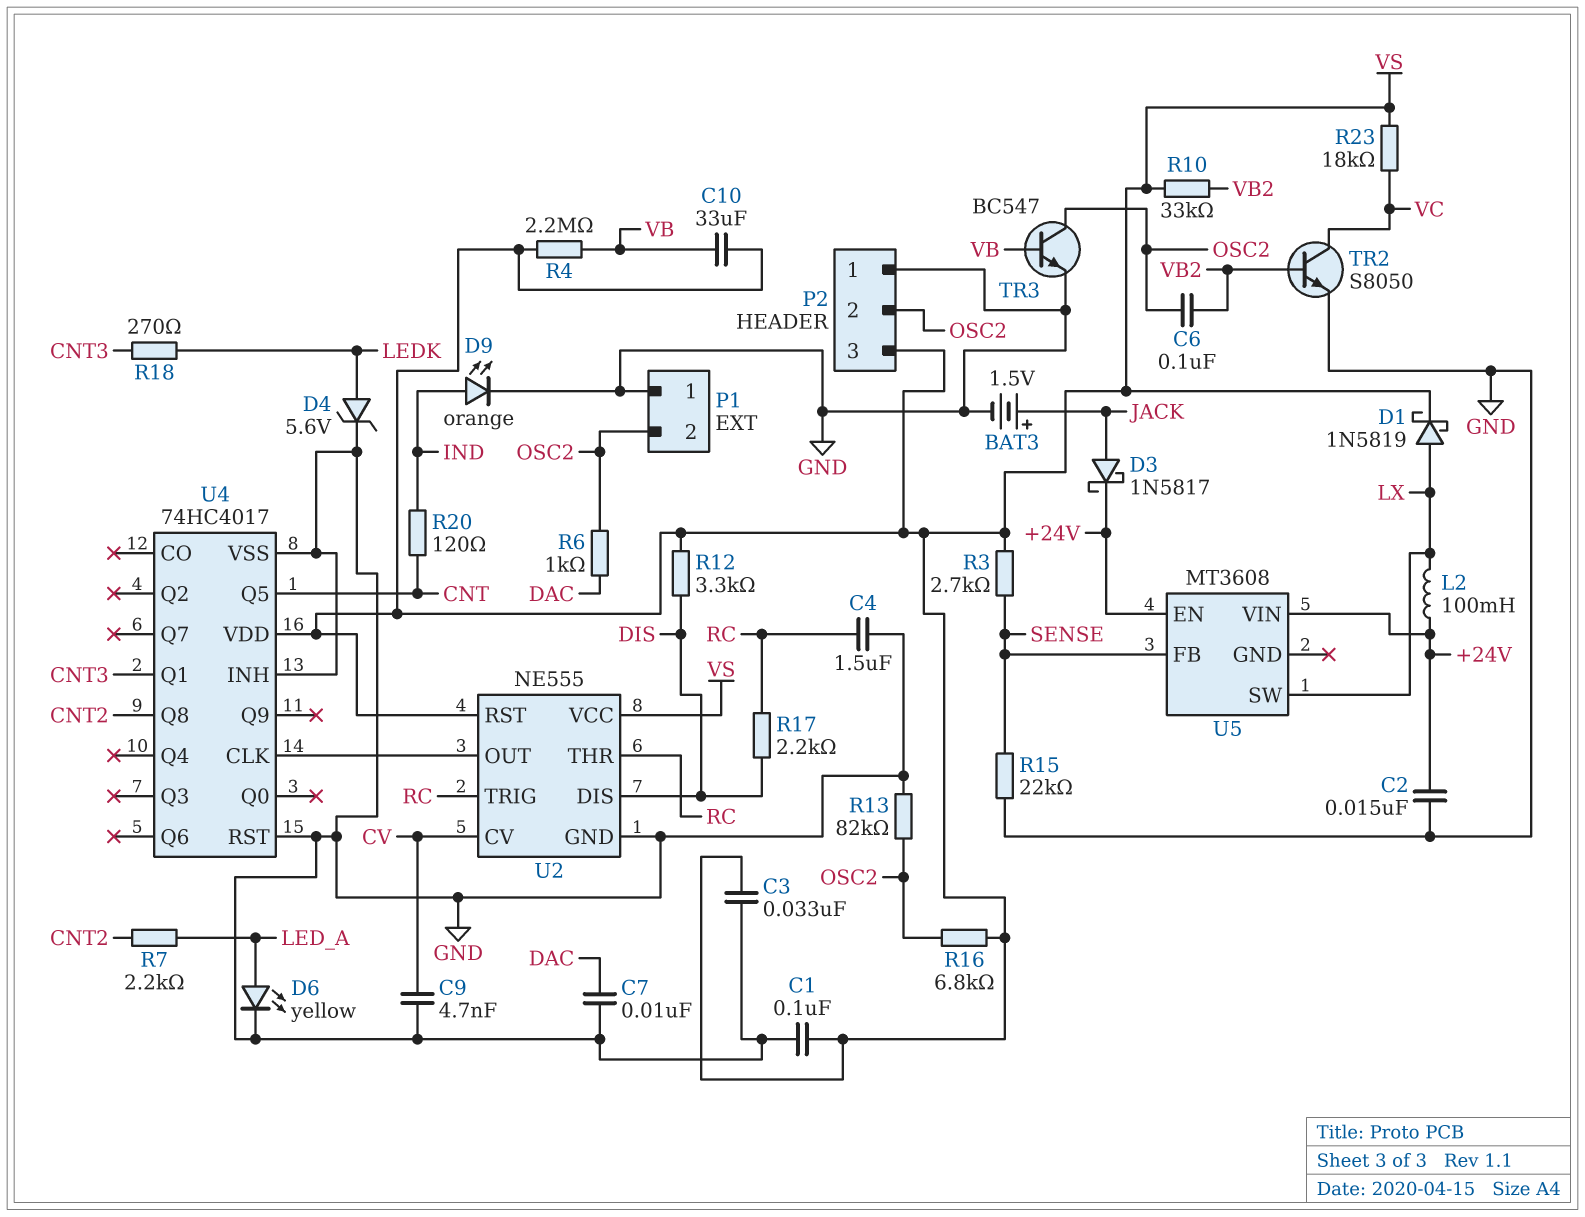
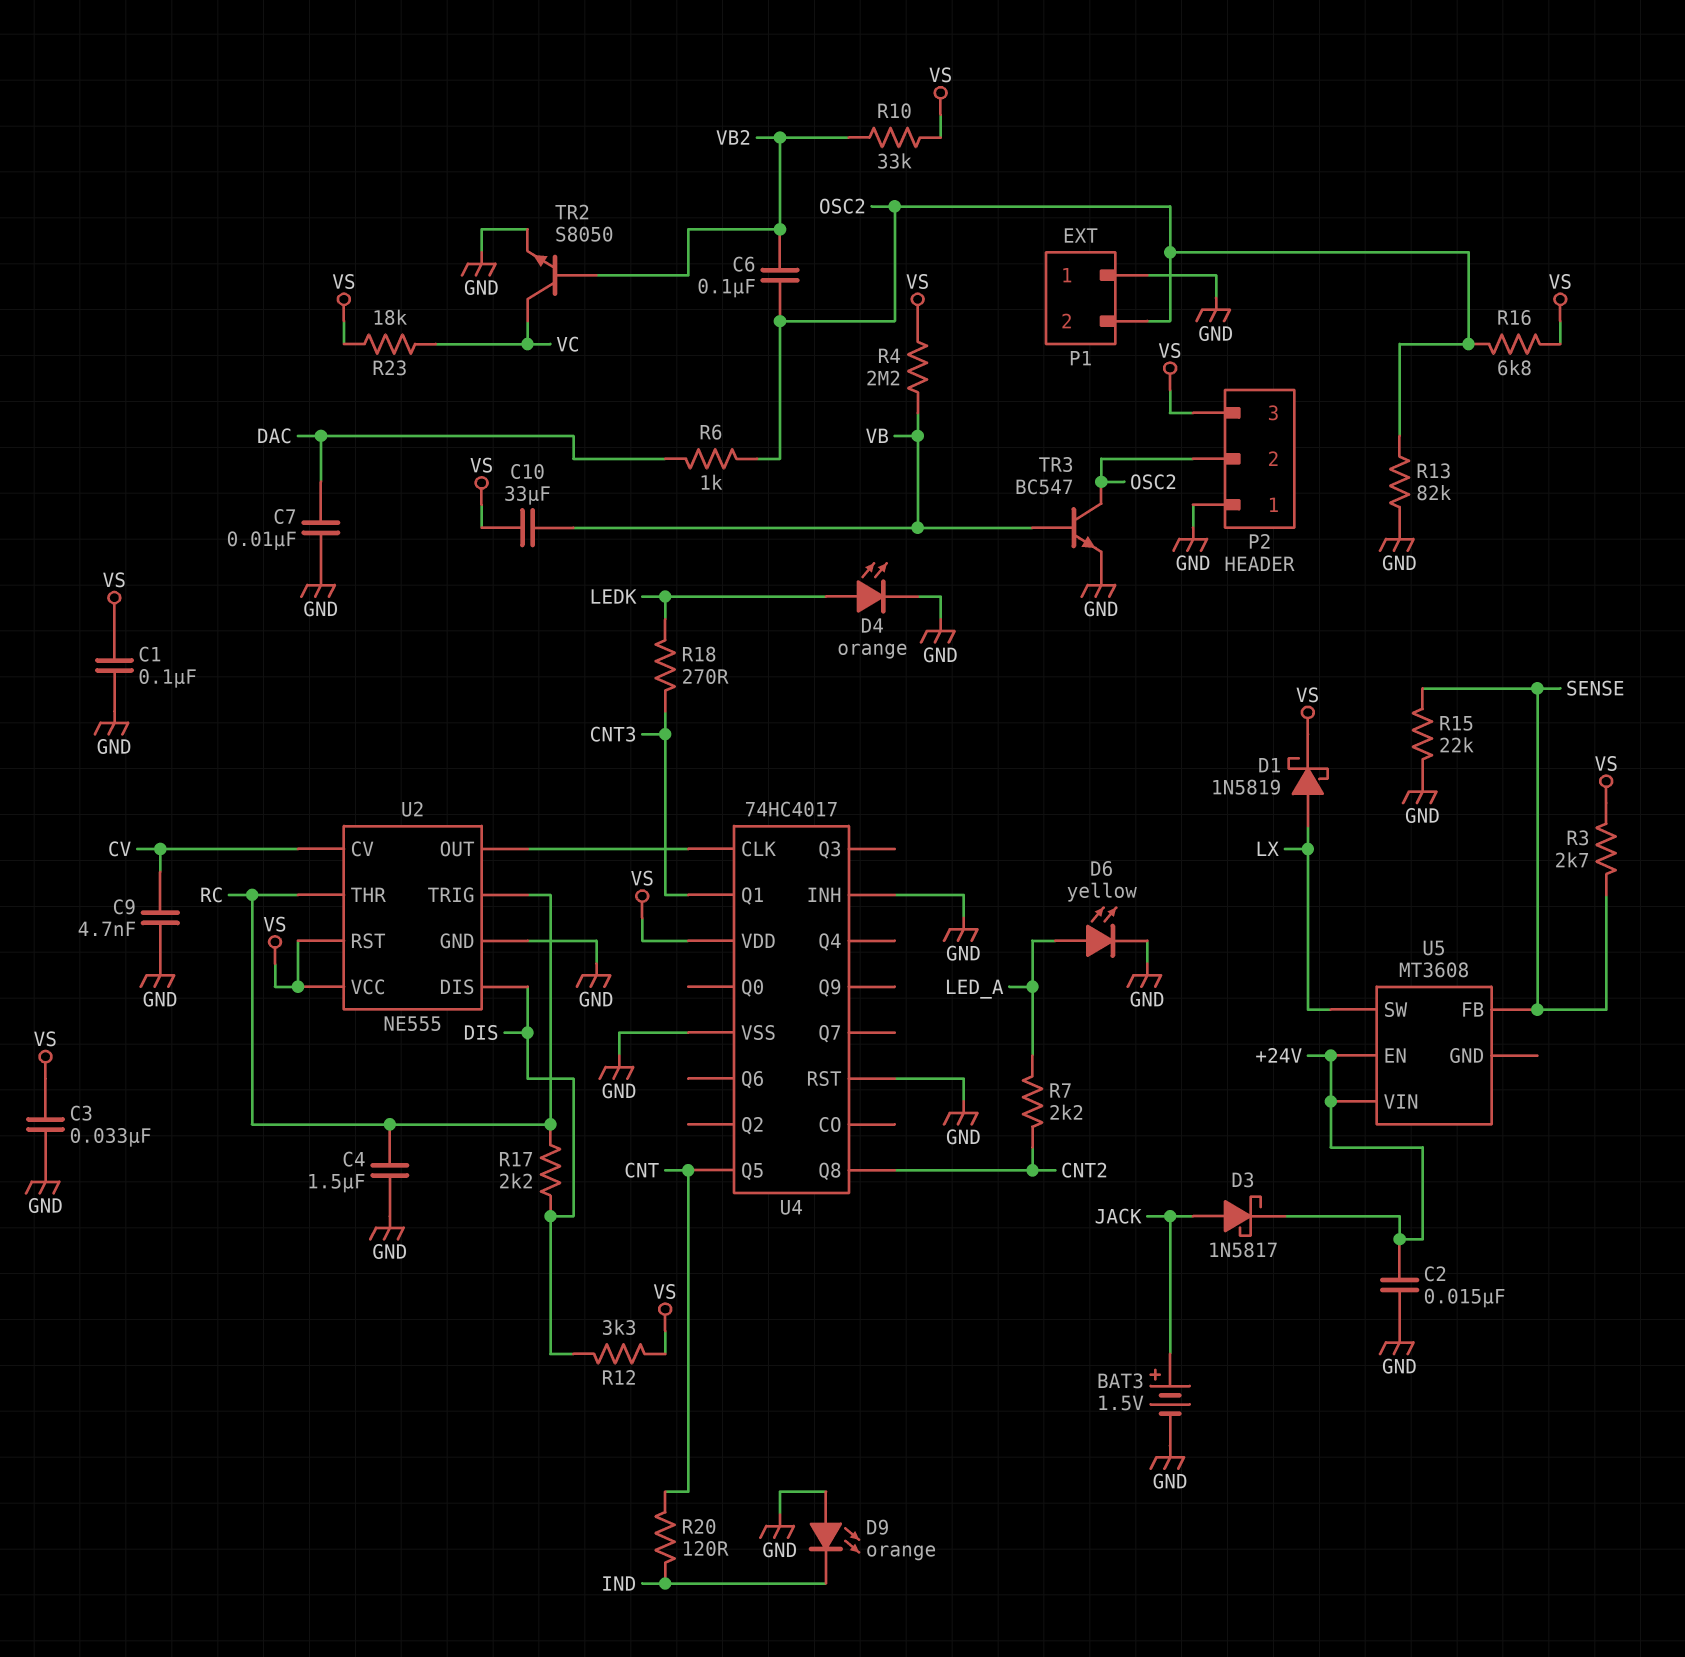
D4: zener 5.6V (A LEDK, K GND) -> LED orange (A LEDK, K GND)
D9: LED orange (A IND, K GND) -> LED orange (A GND, K IND)
L2: 100mH (+24V, LX) -> none

